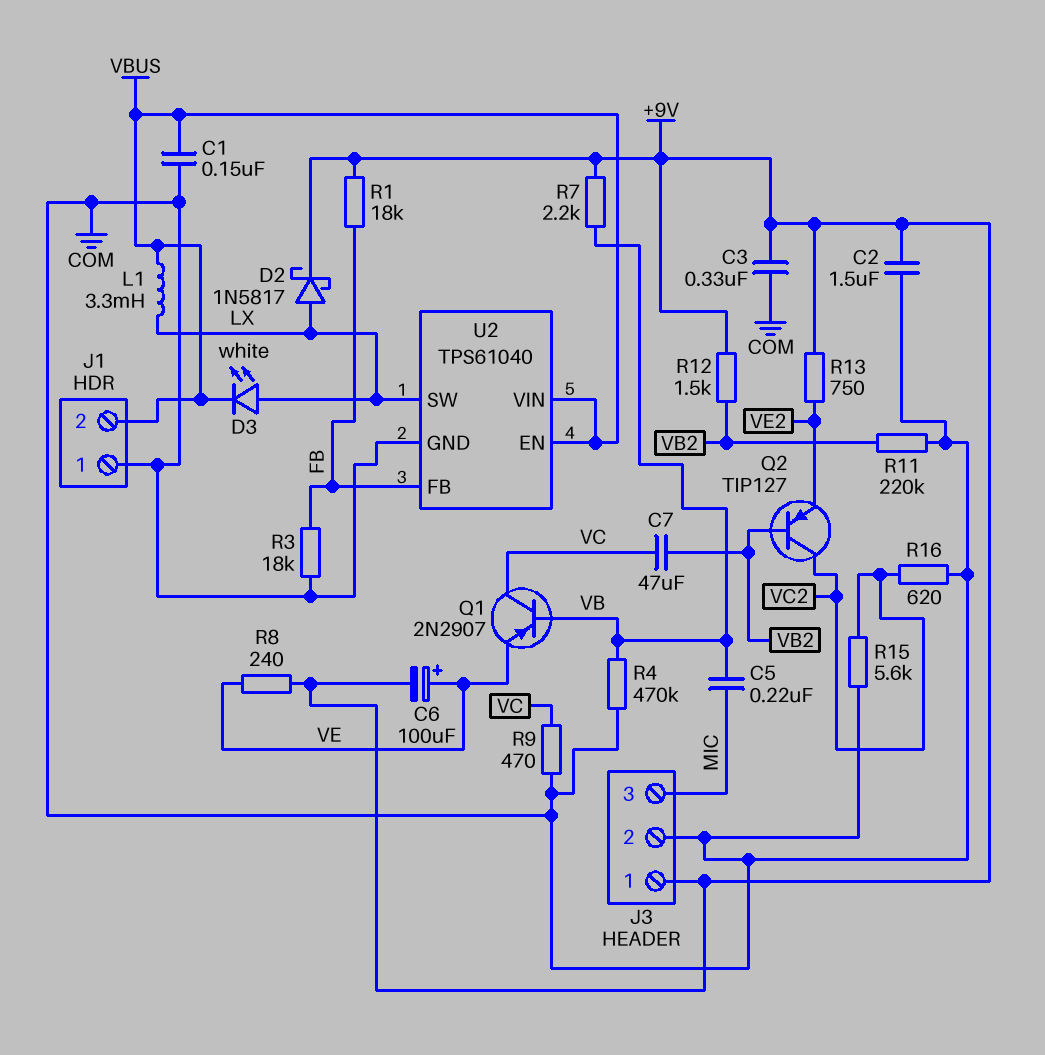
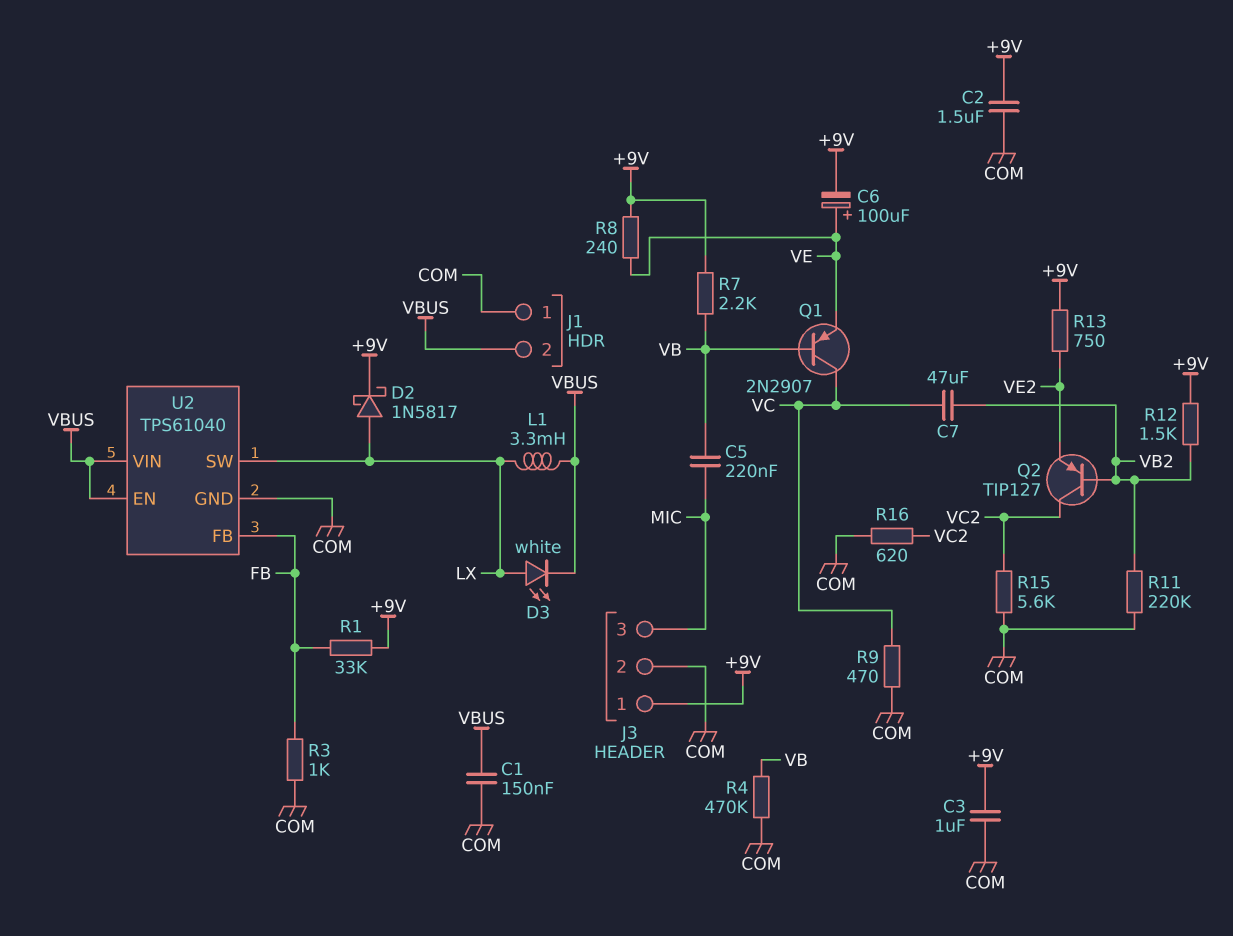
C3: 330nF (+9V, COM) -> 1uF (+9V, COM)
R1: 18k (+9V, FB) -> 33k (+9V, FB)
R3: 18k (COM, FB) -> 1k (COM, FB)

